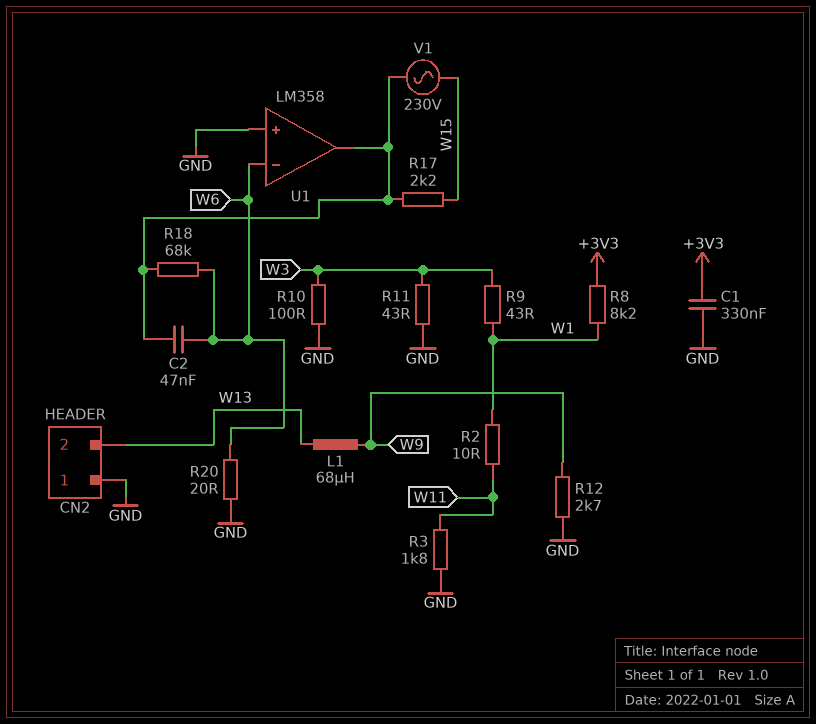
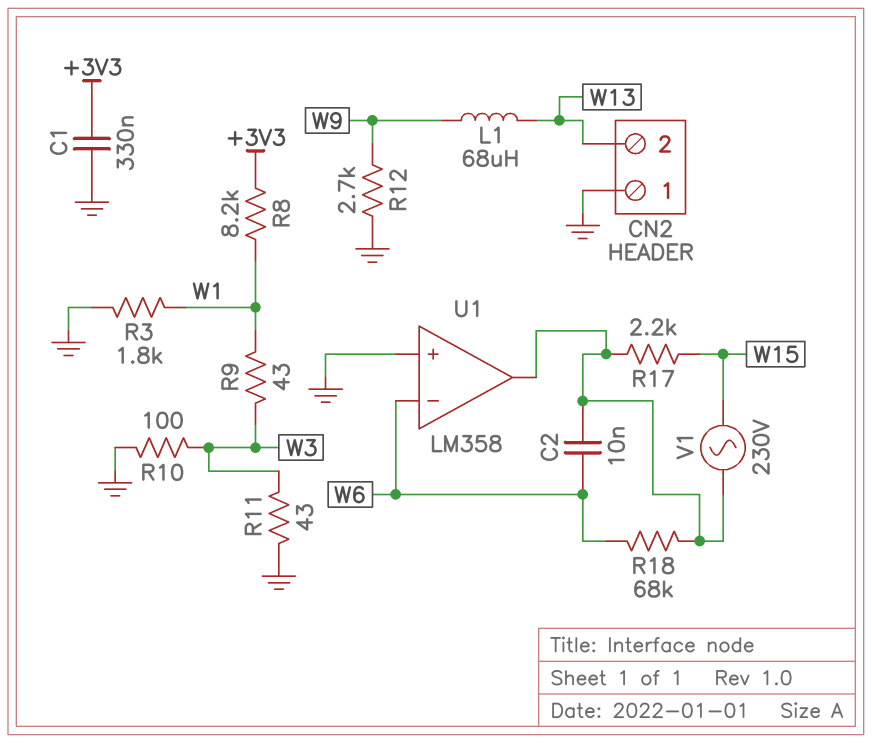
C2: 47nF (U1/out, W6) -> 10nF (U1/out, W6)
R2: 10 (W1, W11) -> none
R3: 1.8k (GND, W11) -> 1.8k (GND, W1)
R20: 20 (GND, W6) -> none

